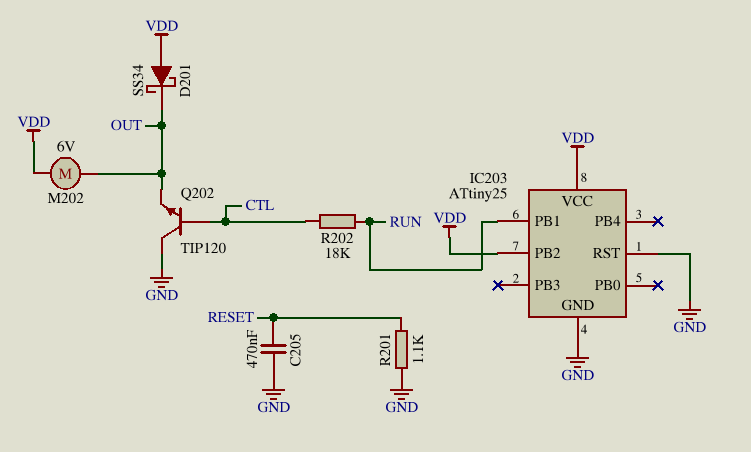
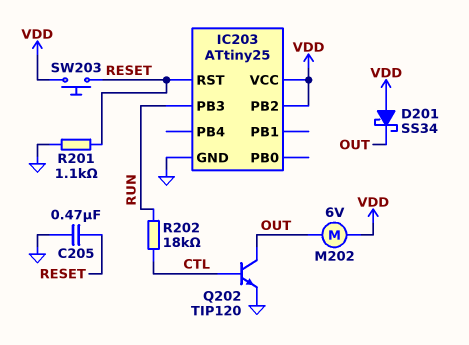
IC203 pin PB1: RUN -> none
IC203 pin PB3: none -> RUN
IC203 pin RST: GND -> RESET
Q202: NPN TIP120 (B CTL, C GND, E OUT) -> NPN TIP120 (B CTL, C OUT, E GND)
SW203: none -> button (RESET, VDD)

